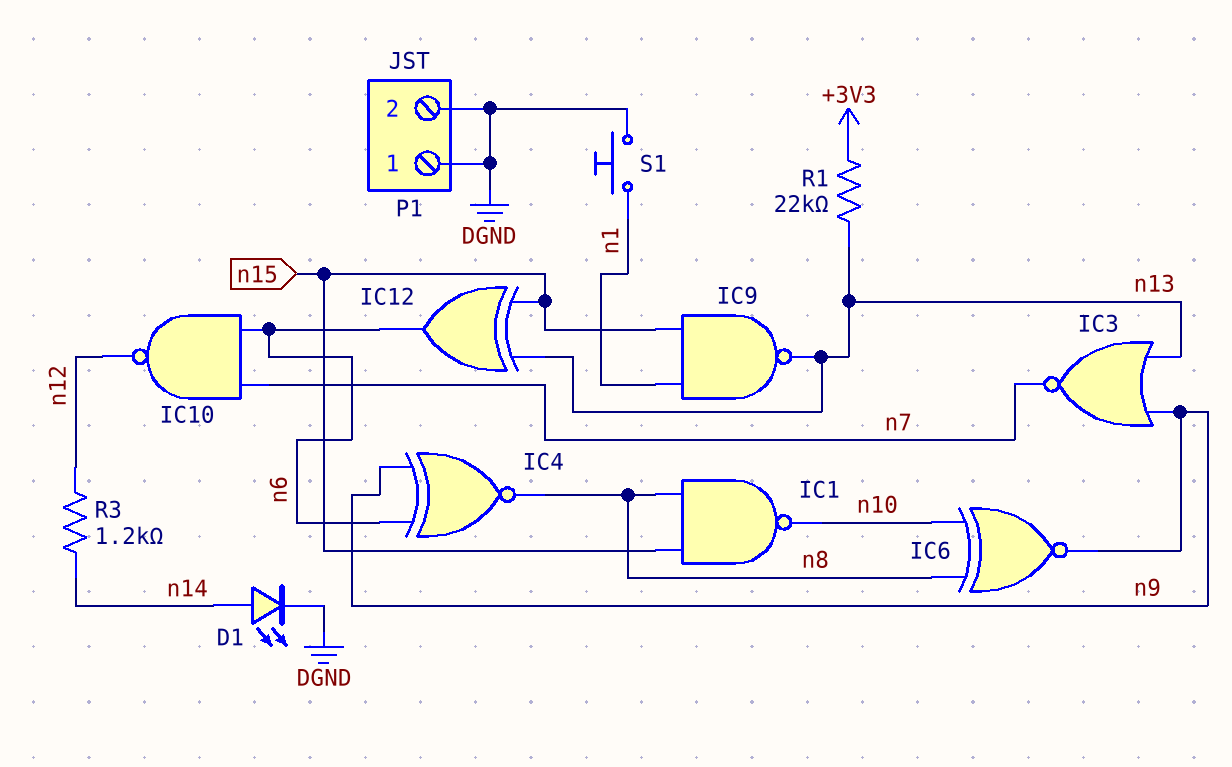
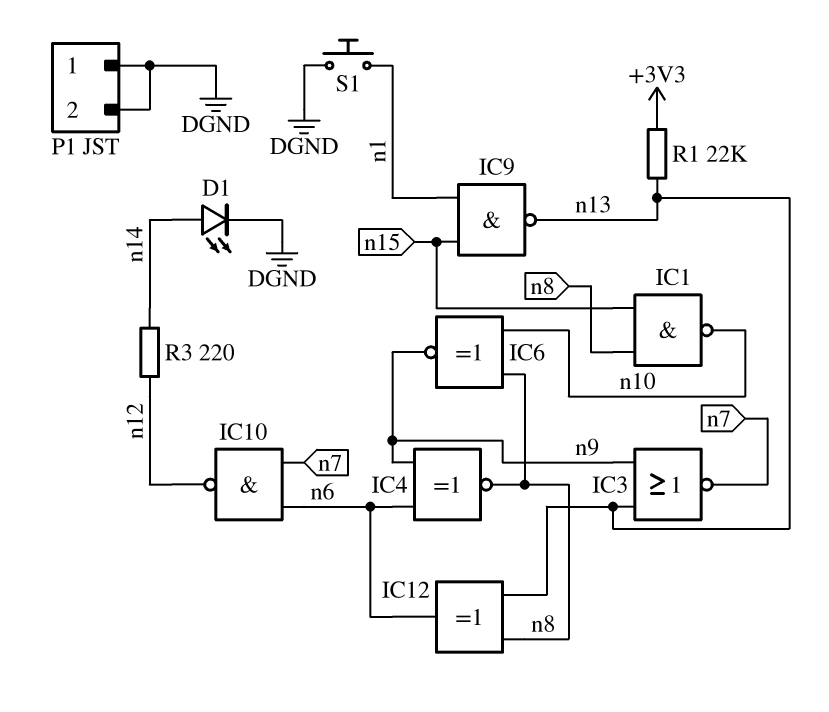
IC12: XOR (in n13, in n15, out n6) -> XOR (in n8, in n13, out n6)
R3: 1.2k (n12, n14) -> 220 (n12, n14)

